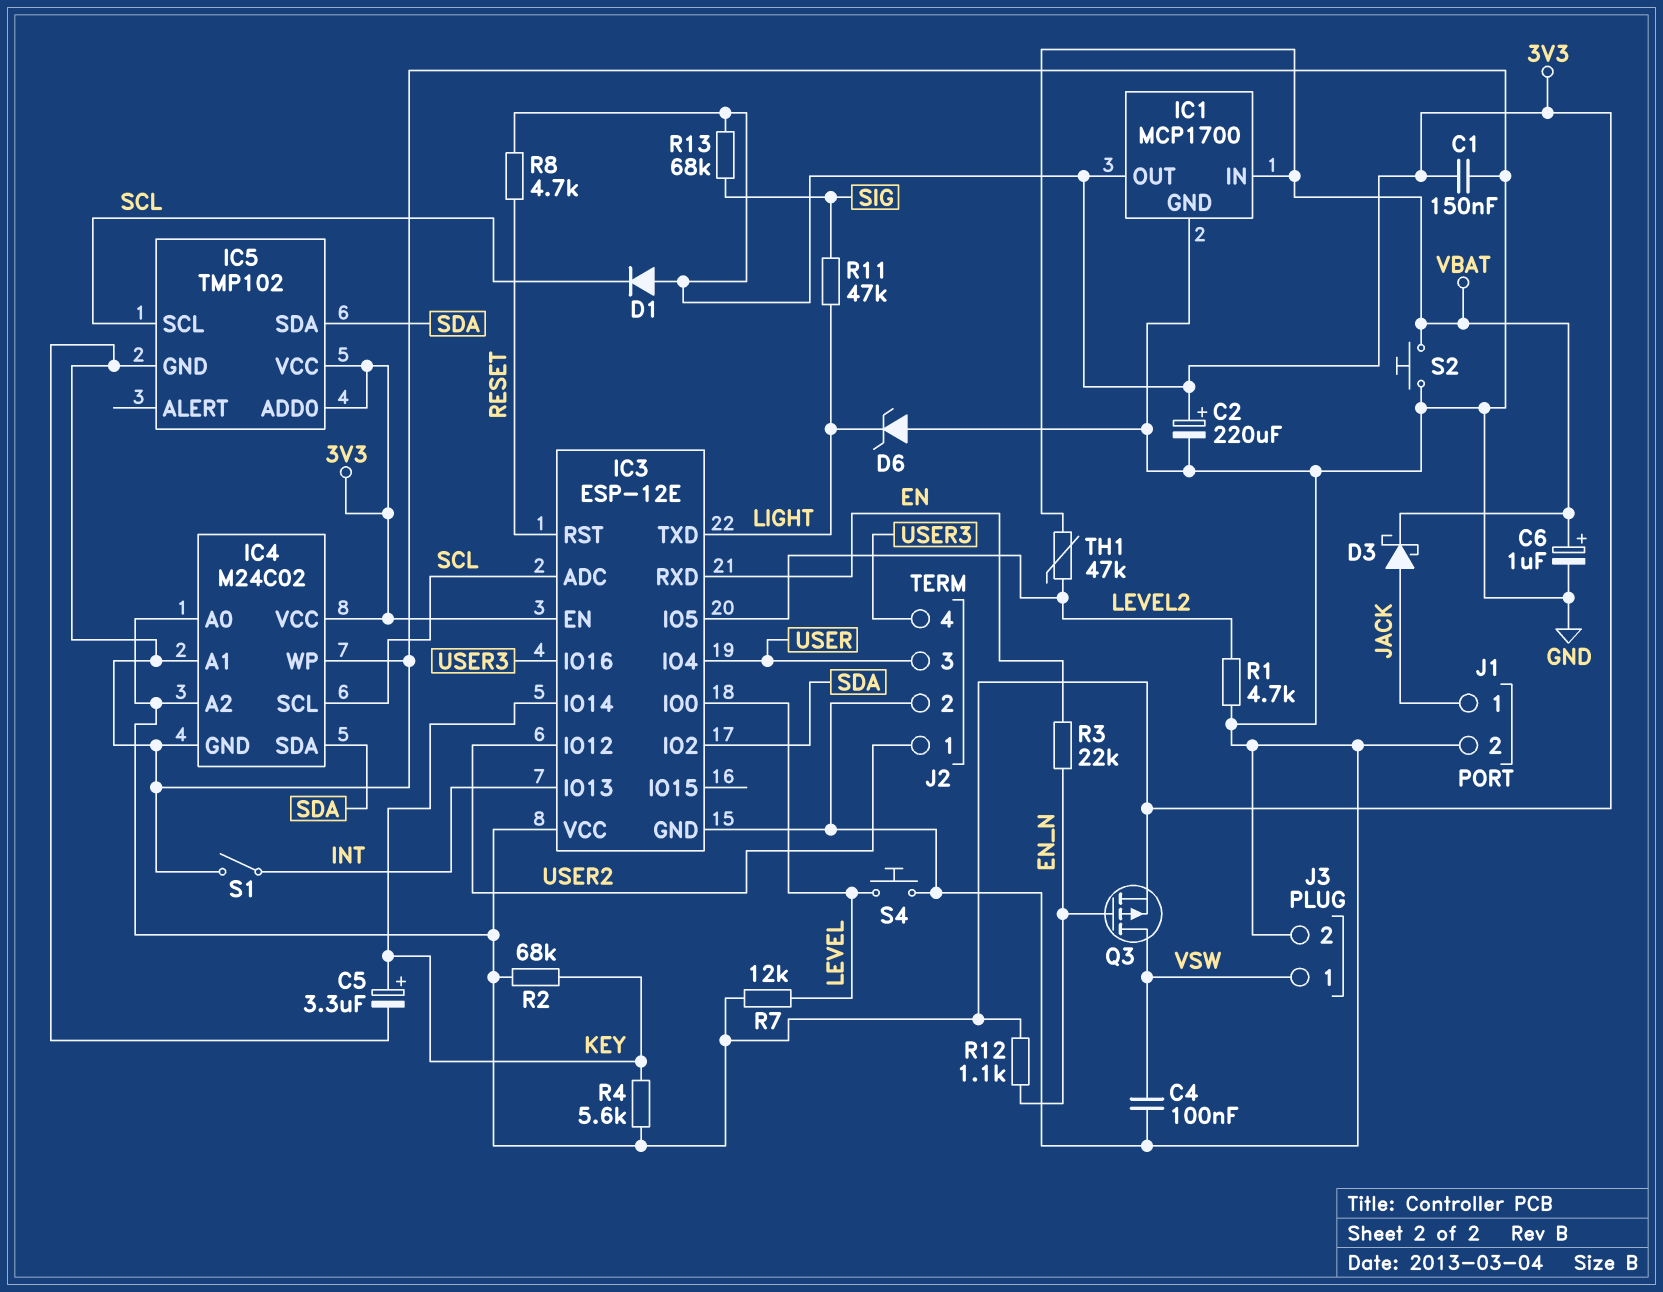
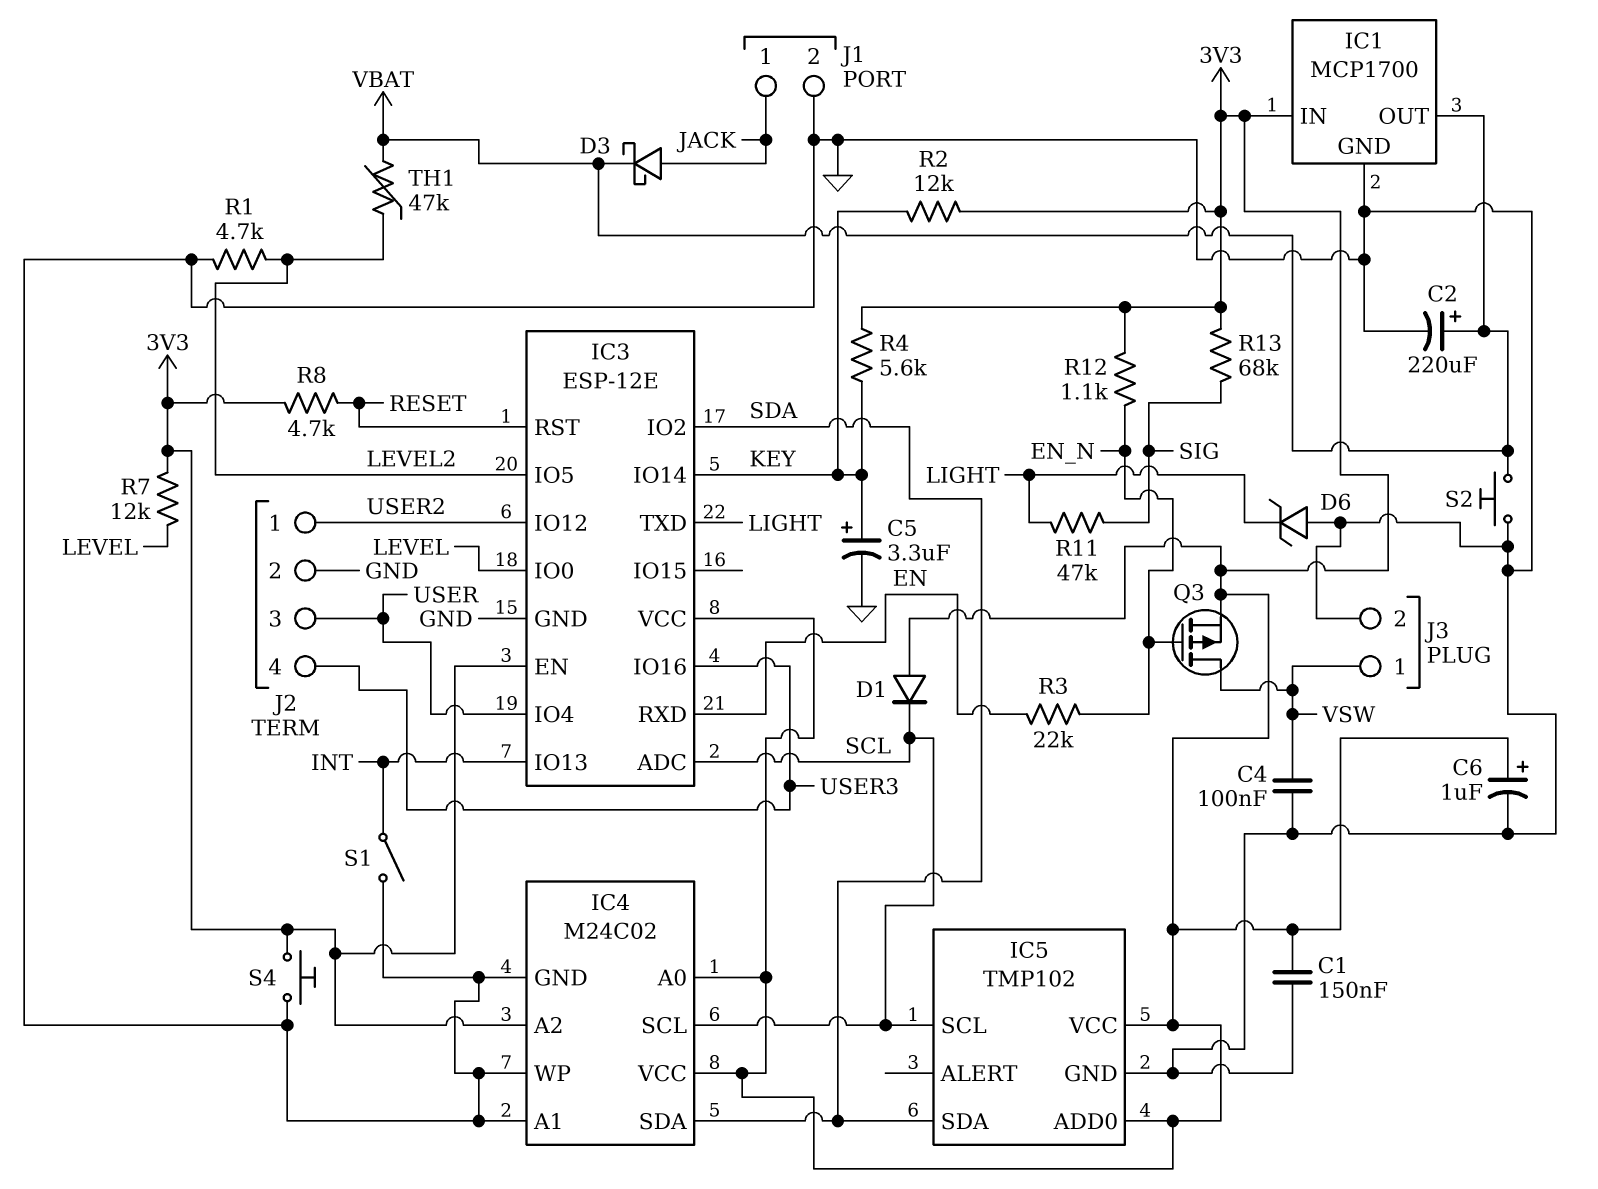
C2: 220uF (plus 3V3, minus GND) -> 220uF (plus VBAT, minus GND)
C6: 1uF (plus VBAT, minus GND) -> 1uF (plus 3V3, minus GND)
IC1 pin IN: VBAT -> 3V3
IC1 pin OUT: 3V3 -> VBAT
R2: 68k (3V3, KEY) -> 12k (3V3, KEY)
S4: button (GND, LEVEL) -> button (3V3, GND)

